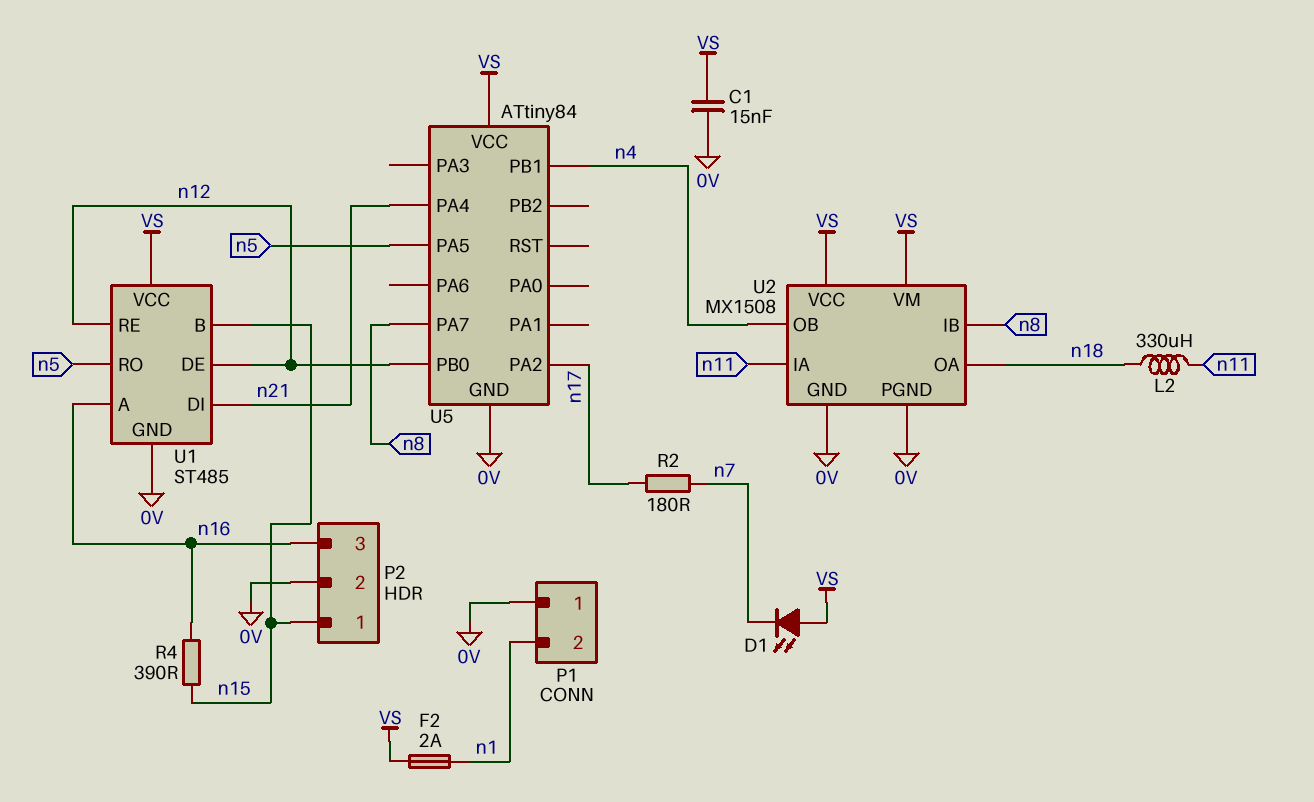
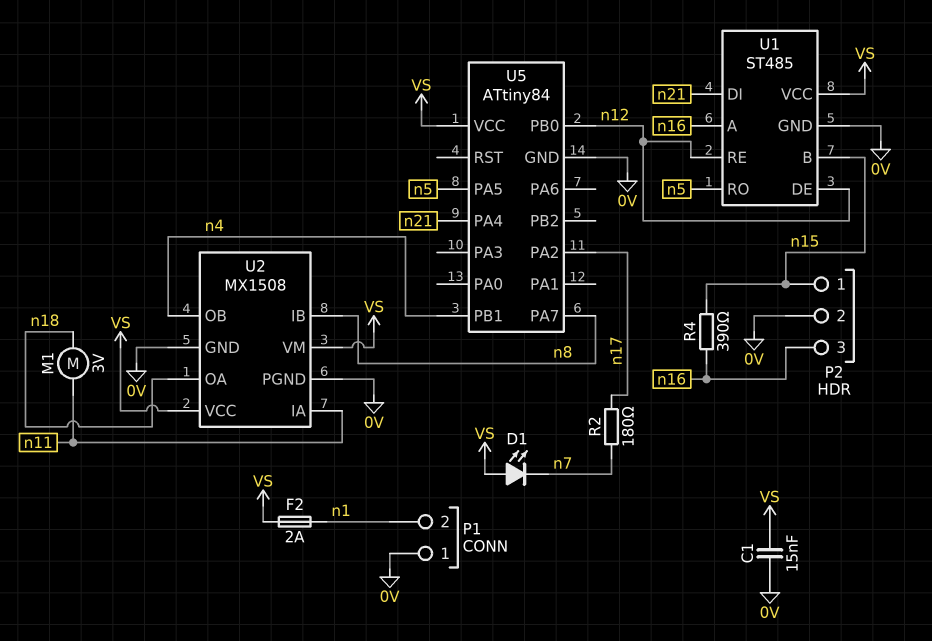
L2: 330uH (n11, n18) -> none
M1: none -> motor 3V (n11, n18)

